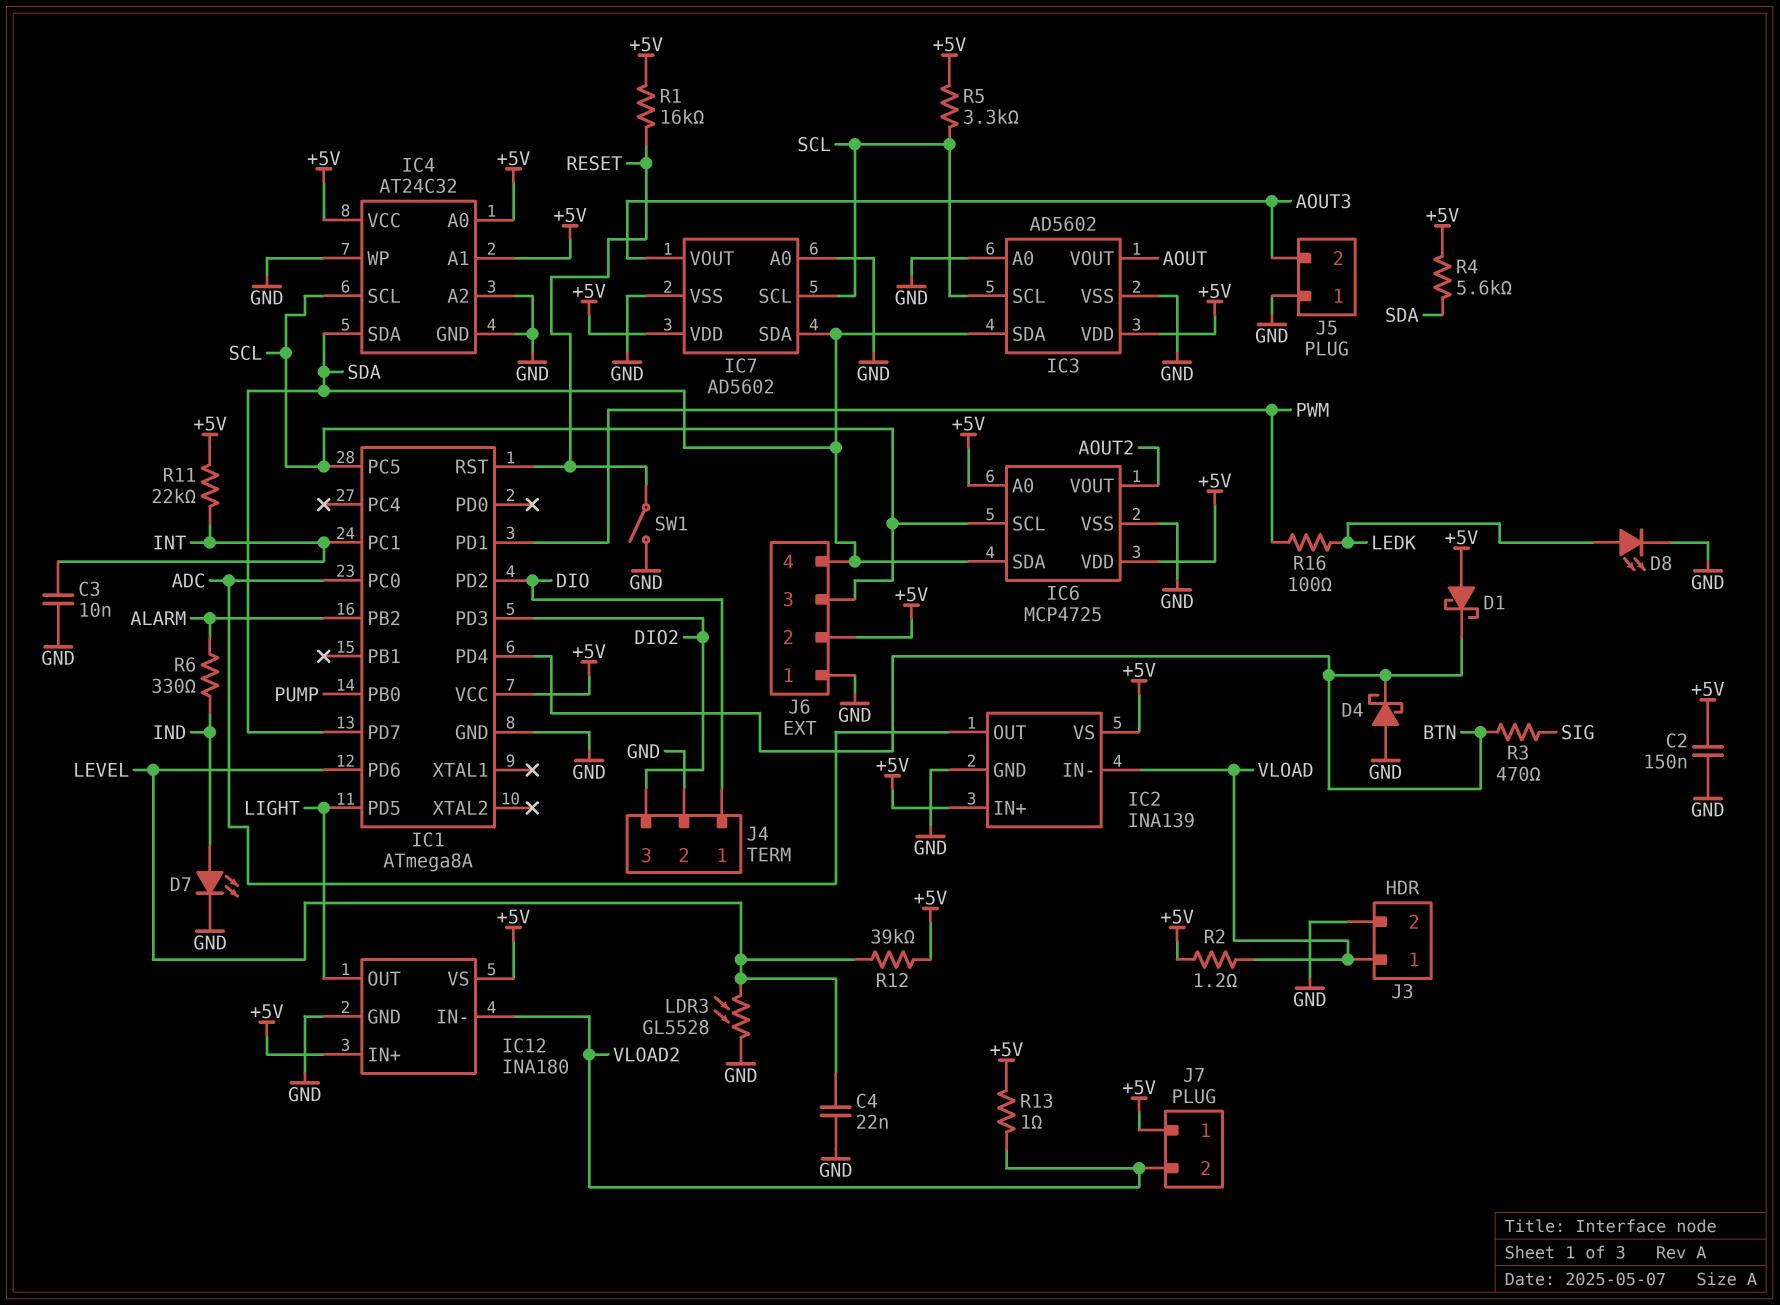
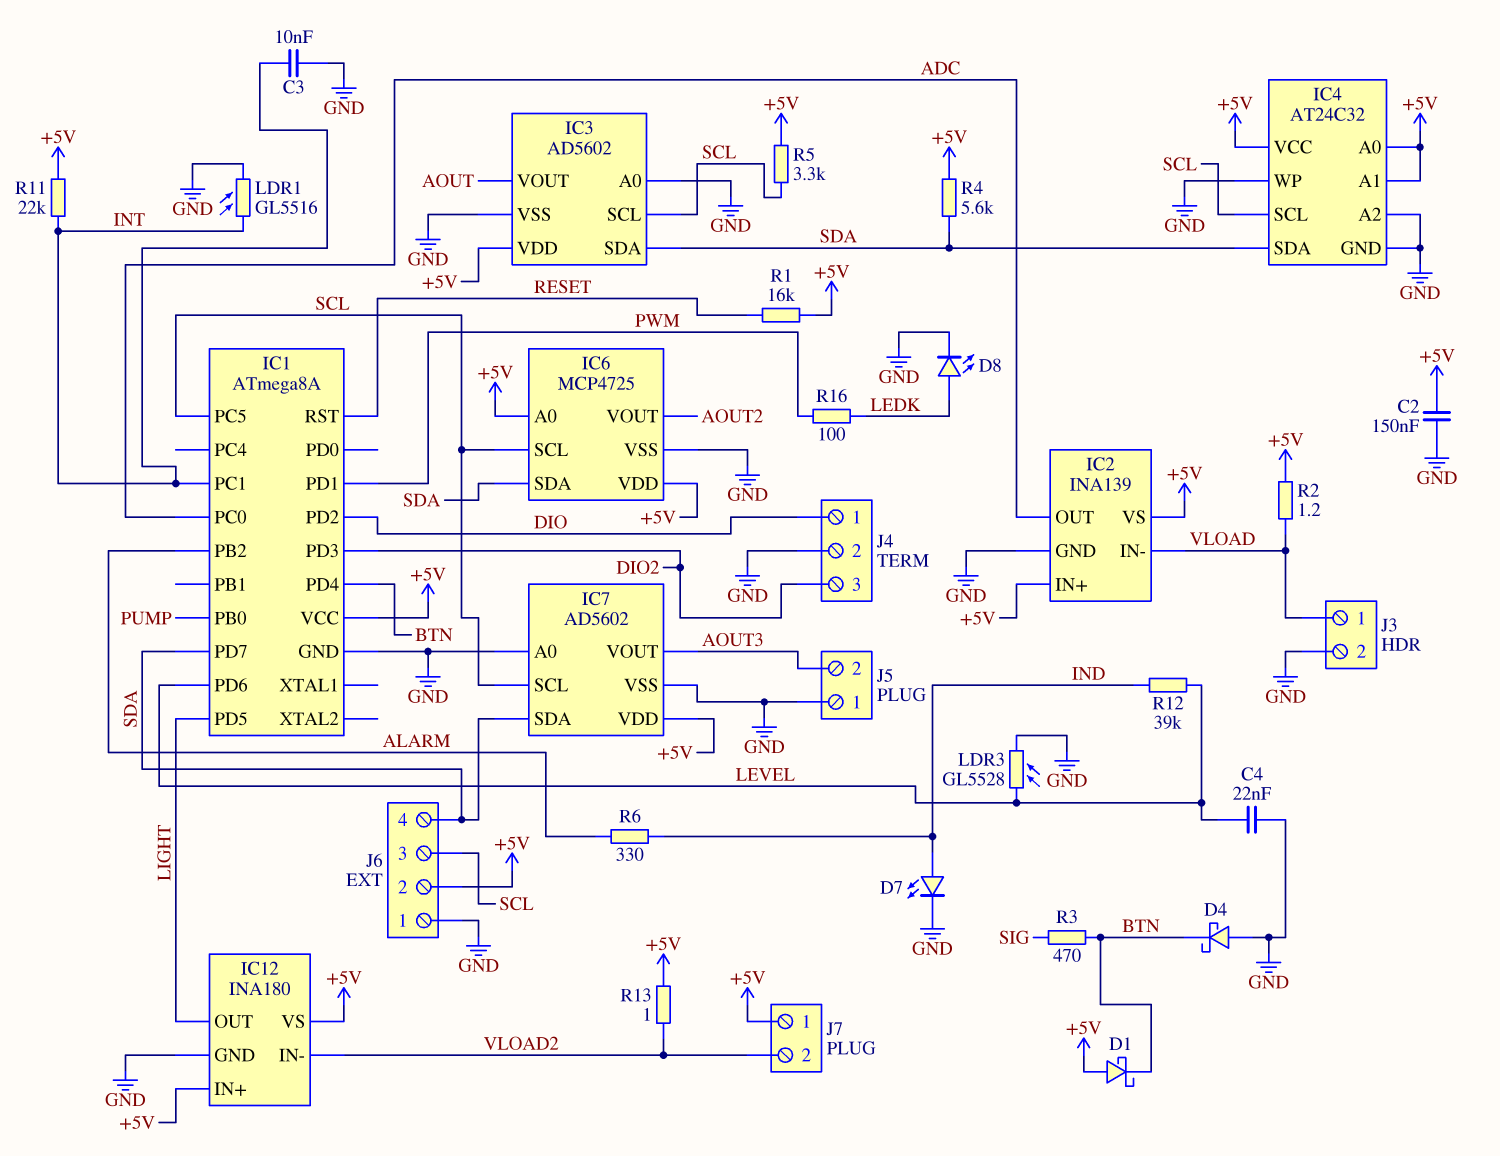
LDR1: none -> GL5516 (GND, INT)
R12: 39k (+5V, LEVEL) -> 39k (IND, LEVEL)
SW1: switch (GND, RESET) -> none

